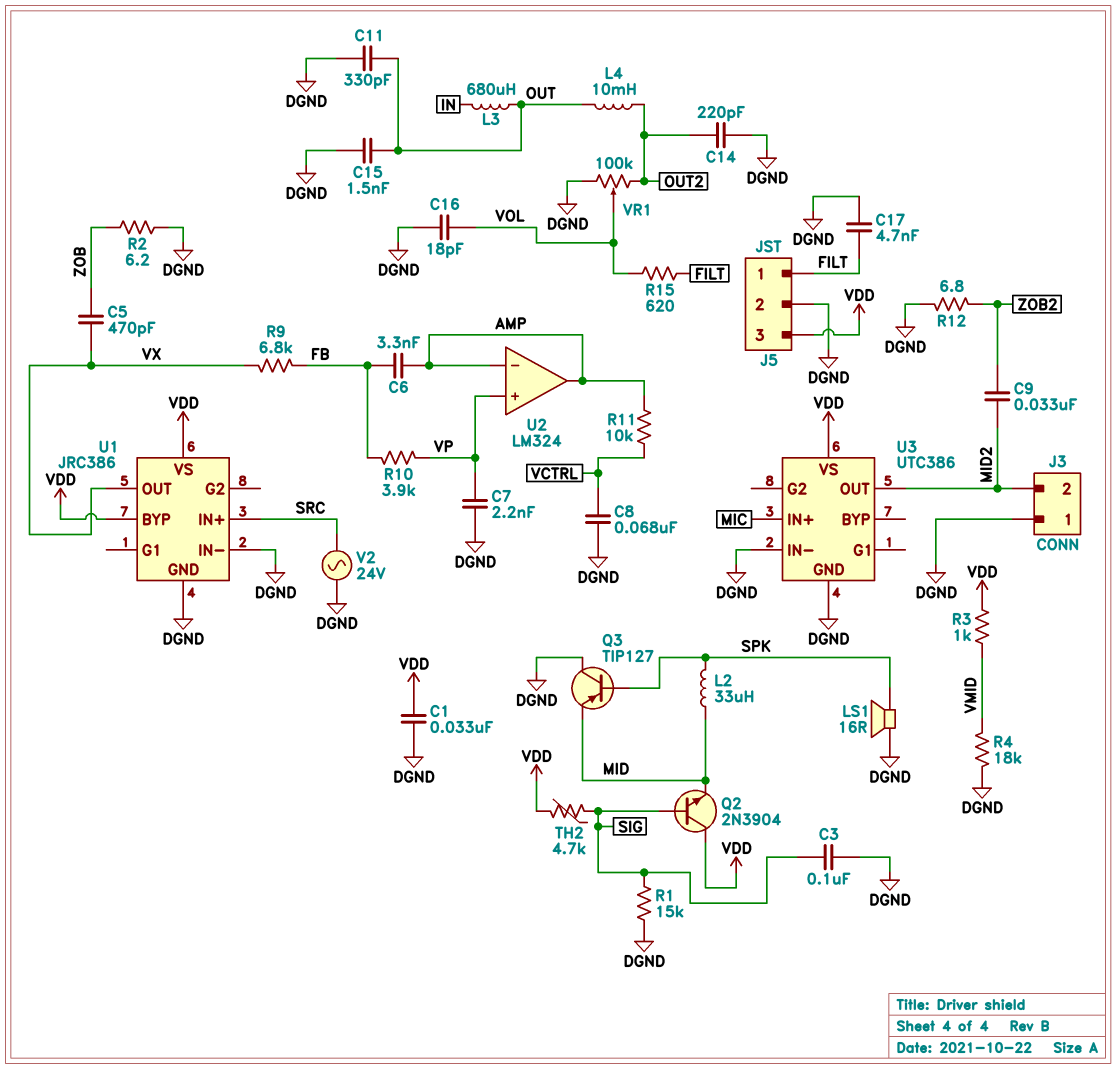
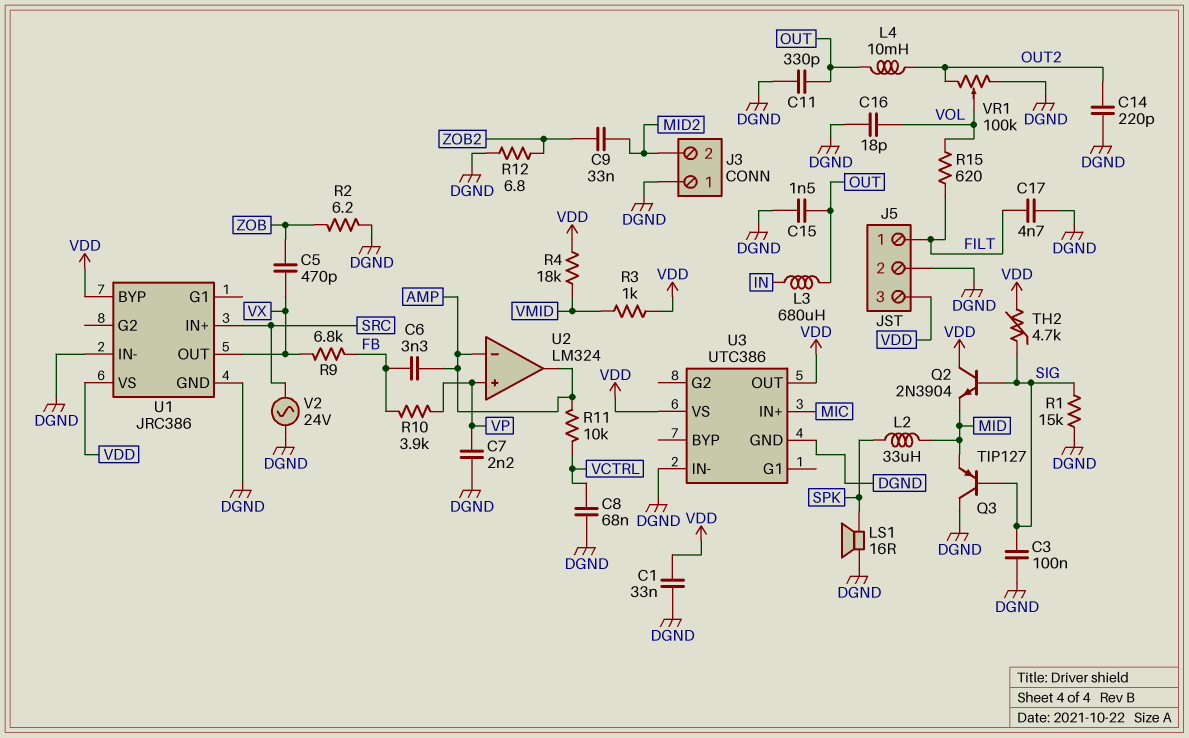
Q3: PNP TIP127 (B SPK, C DGND, E MID) -> PNP TIP127 (B SIG, C DGND, E MID)
R4: 18k (DGND, VMID) -> 18k (VDD, VMID)
U3 pin OUT: MID2 -> VDD

